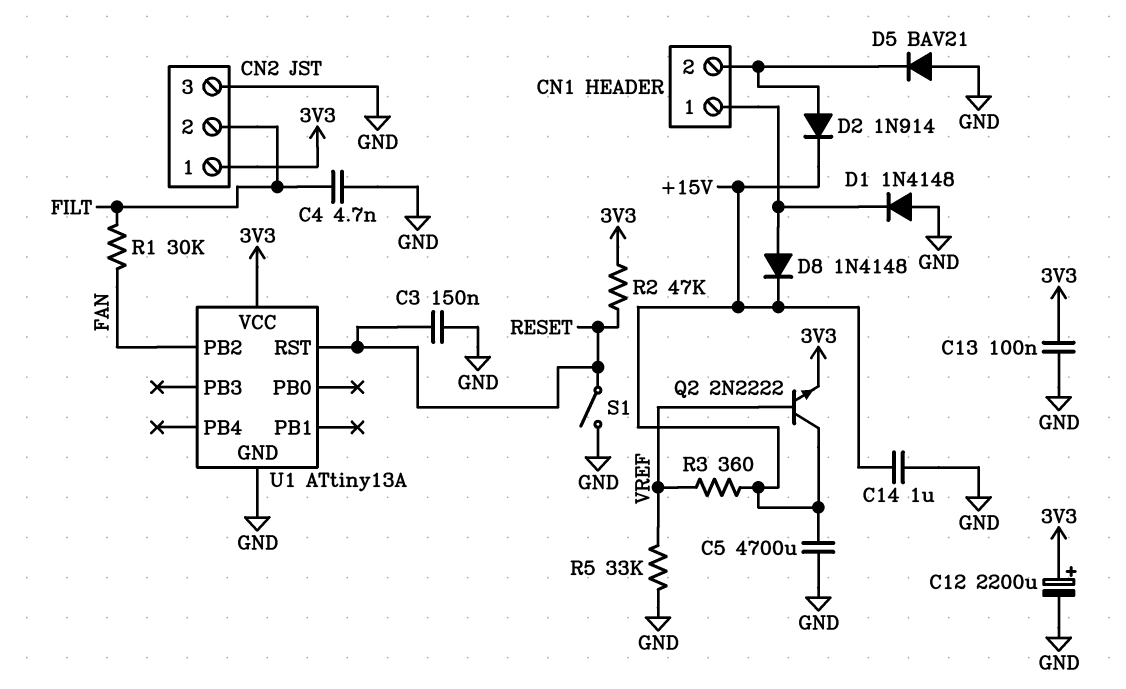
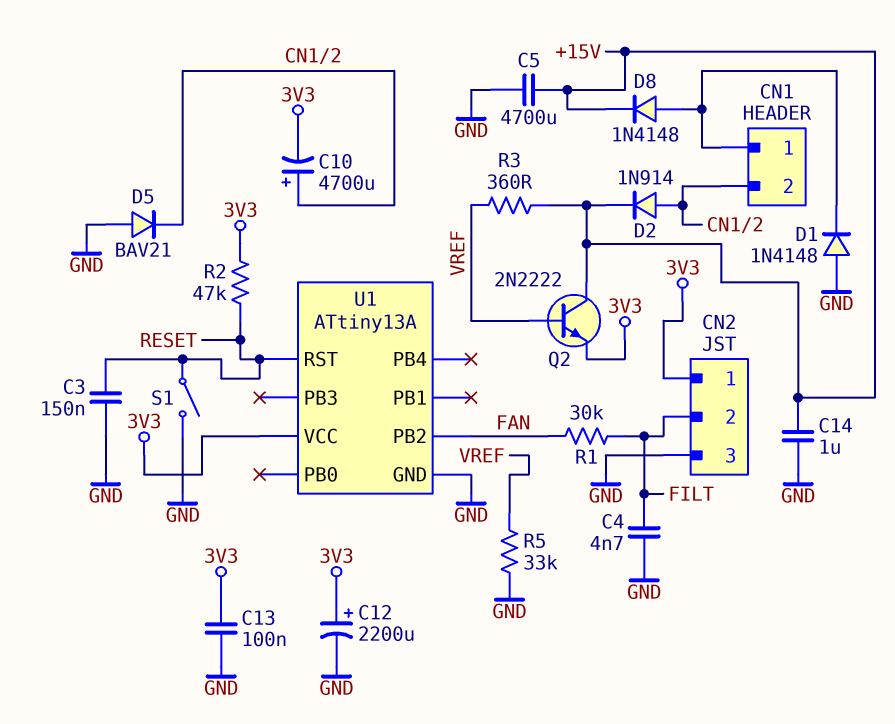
C10: none -> 4700uF (plus CN1/2, minus 3V3)

